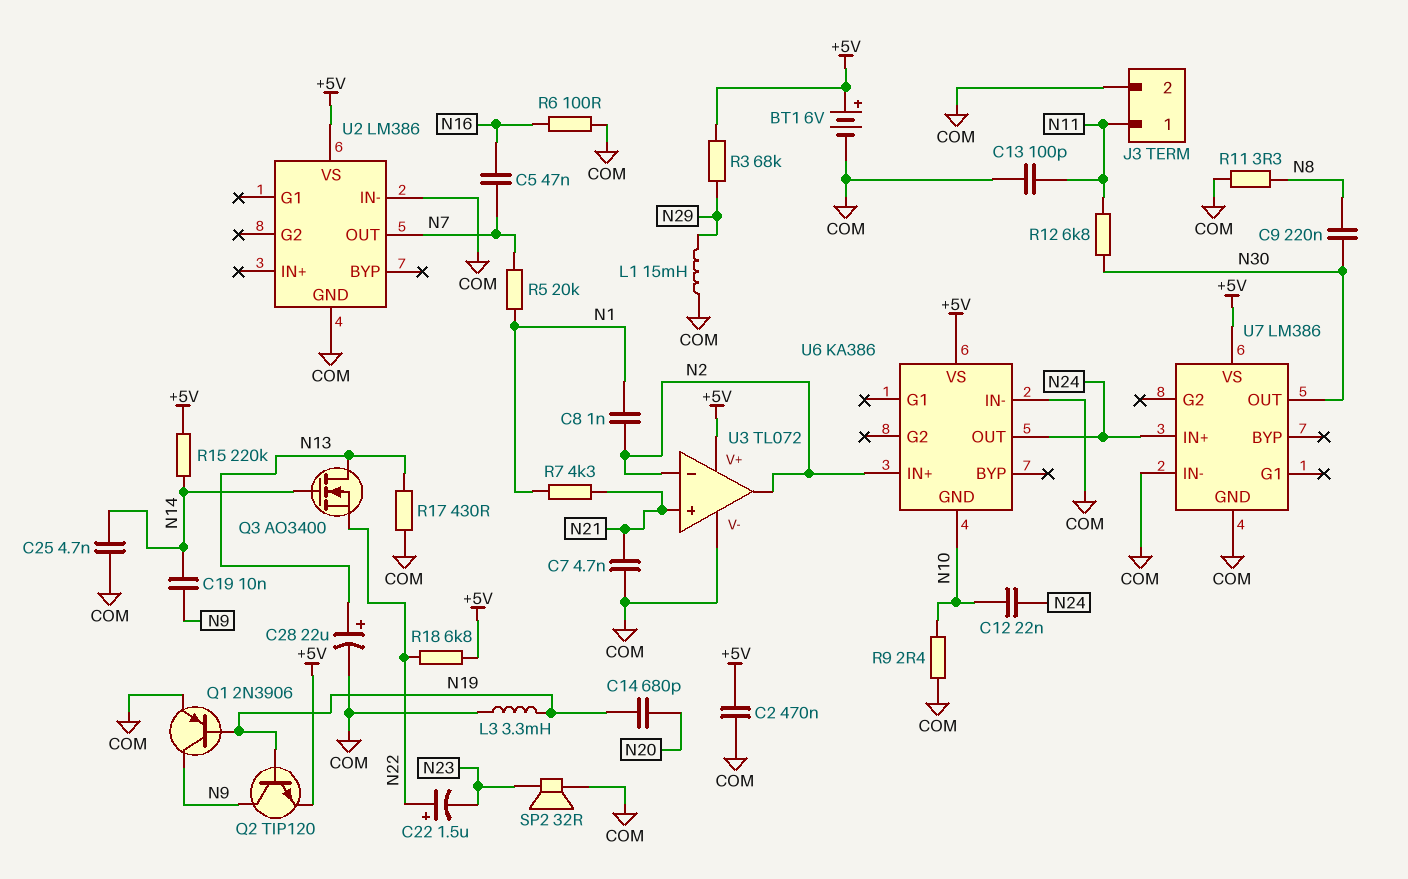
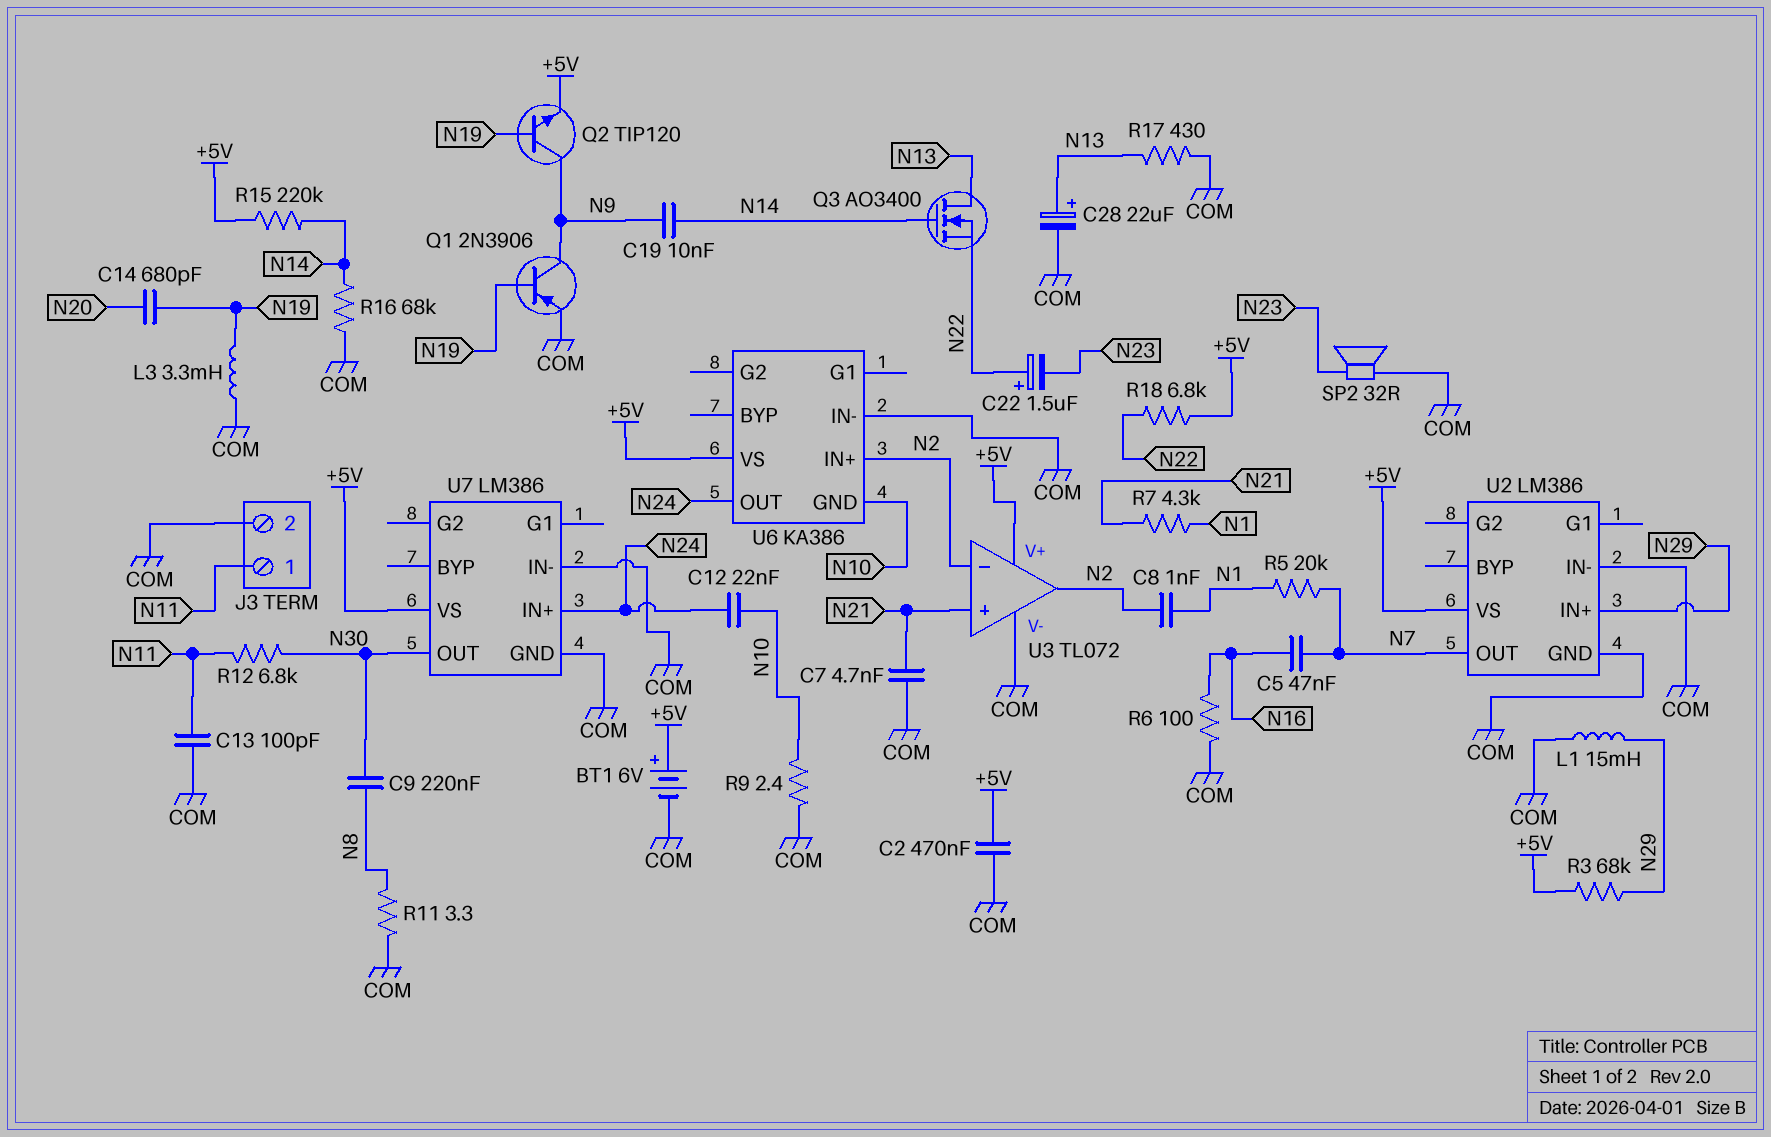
C25: 4.7nF (COM, N14) -> none
R16: none -> 68k (COM, N14)
U2 pin IN+: none -> N29

